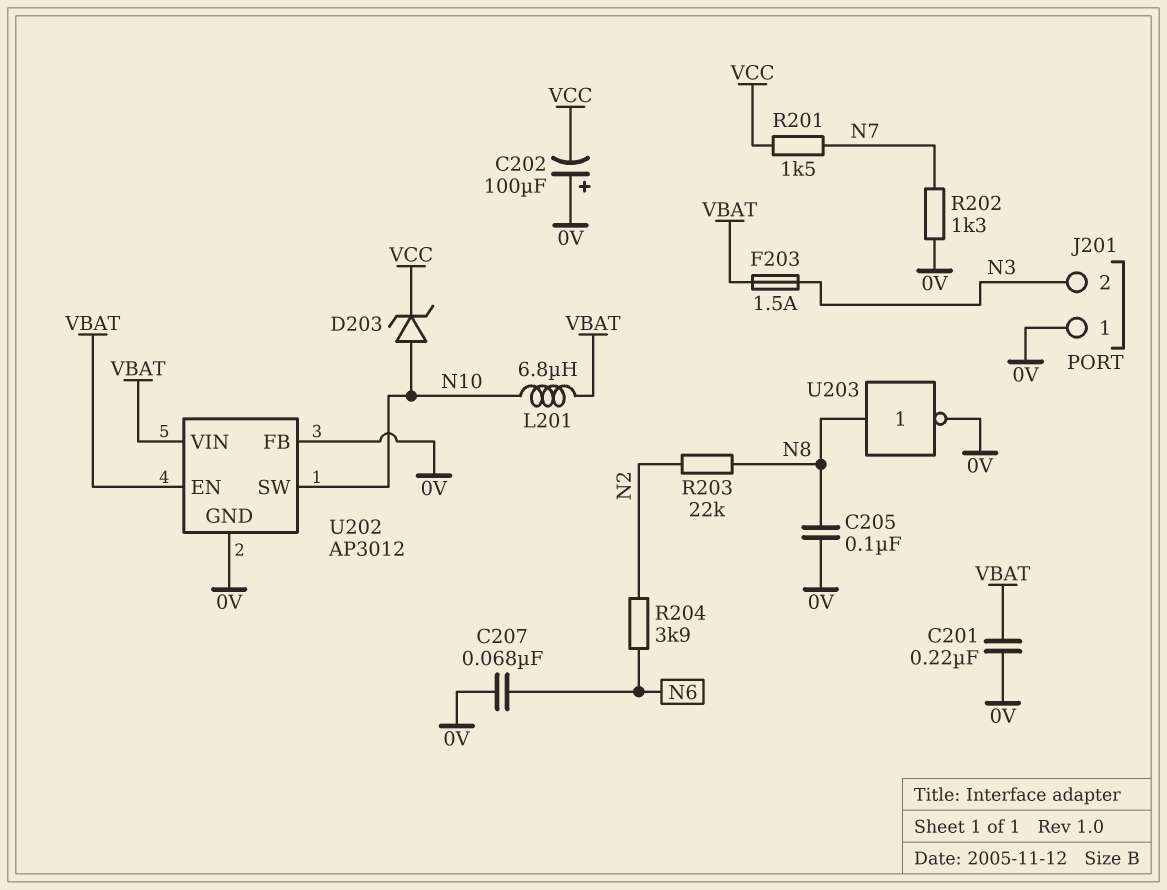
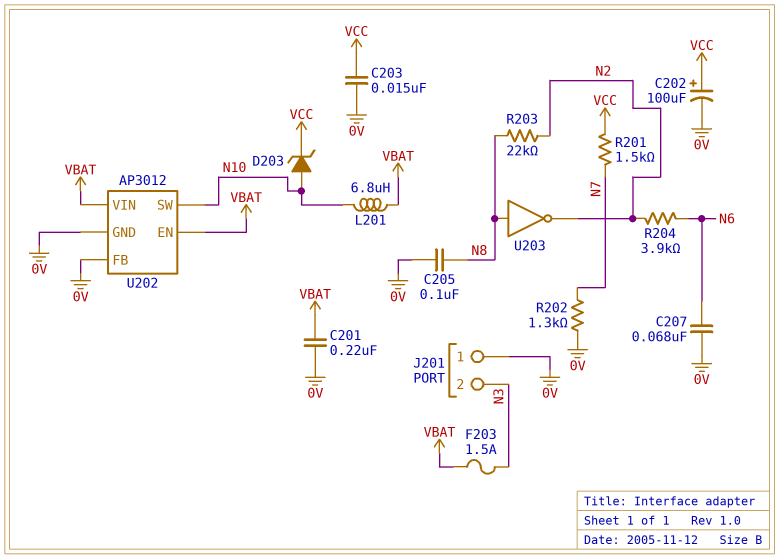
C202: 100uF (plus 0V, minus VCC) -> 100uF (plus VCC, minus 0V)
C203: none -> 15nF (0V, VCC)
U203: NOT (in N8, out 0V) -> NOT (in N8, out N2)

